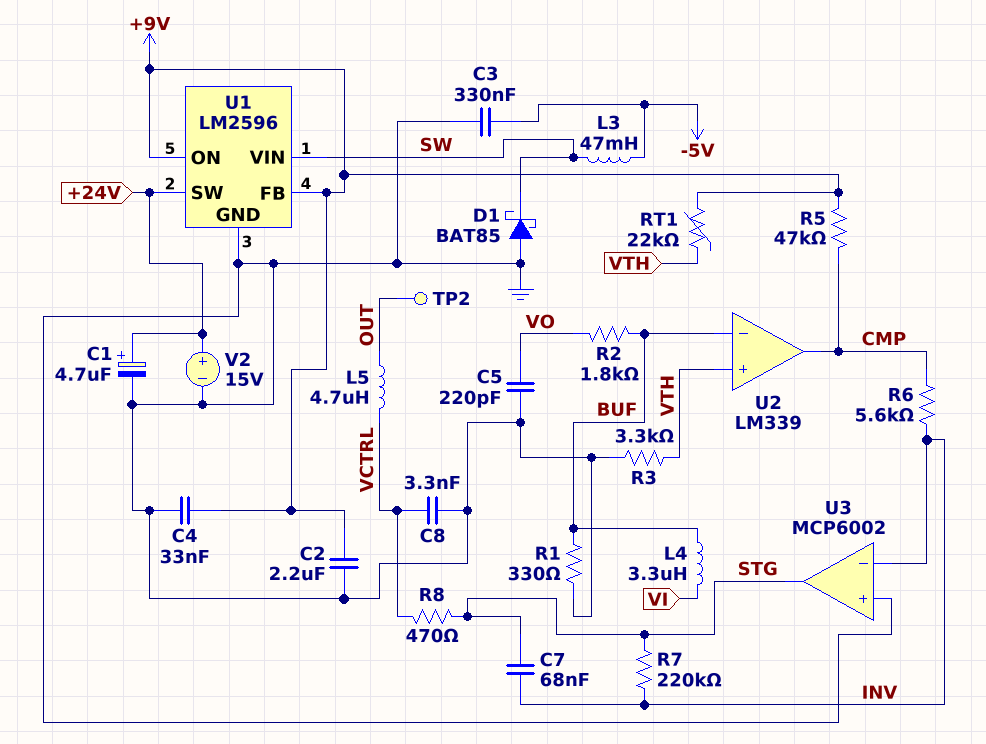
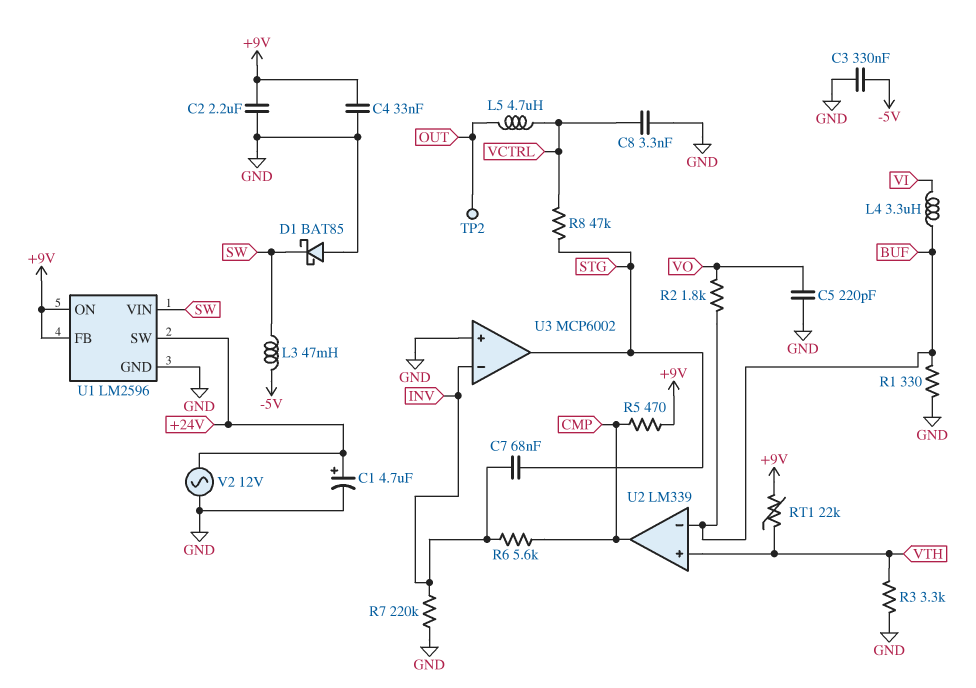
R5: 47k (+9V, CMP) -> 470 (+9V, CMP)
R7: 220k (INV, STG) -> 220k (GND, INV)
R8: 470 (STG, VCTRL) -> 47k (STG, VCTRL)
V2: 15V (plus +24V, minus GND) -> AC 12V (+24V, GND)

